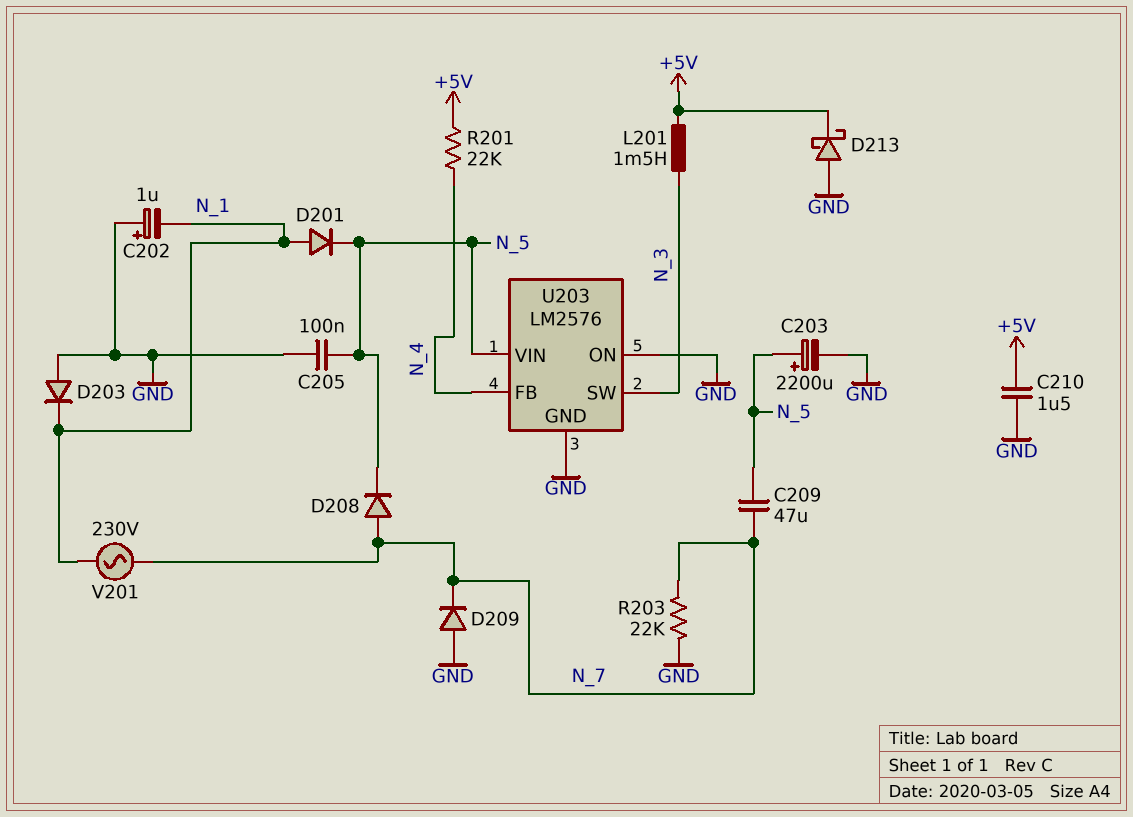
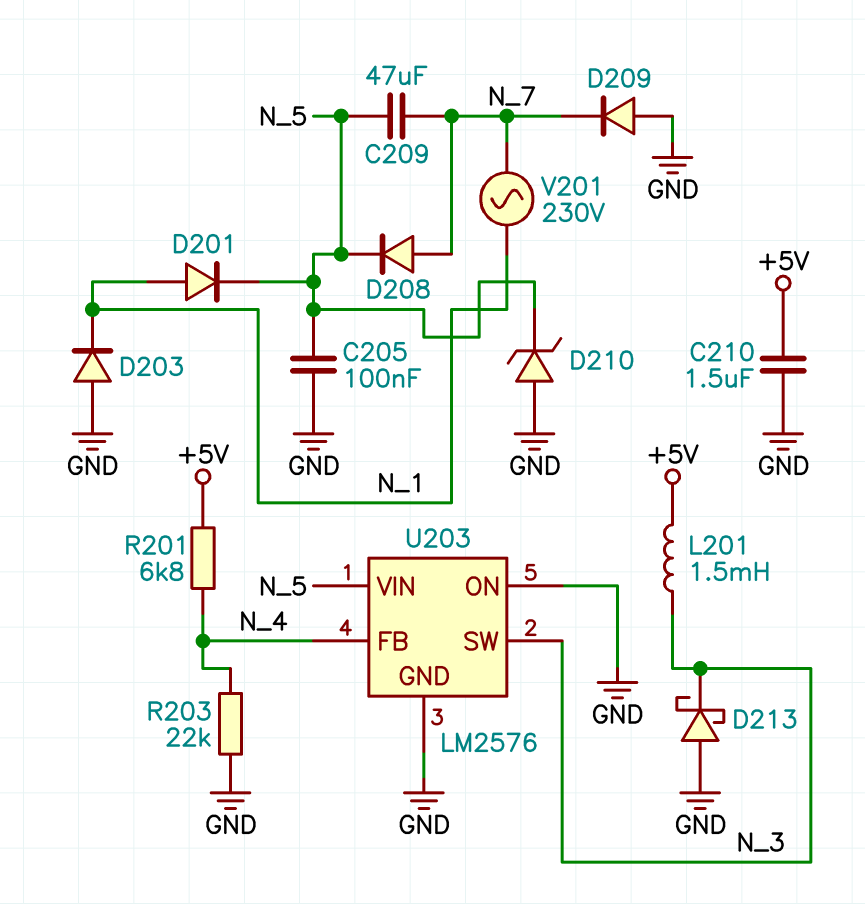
C202: 1uF (plus GND, minus N_1) -> none
C203: 2200uF (plus N_5, minus GND) -> none
D210: none -> zener (A GND, K N_5)
D213: schottky (A GND, K +5V) -> schottky (A GND, K N_3)
R201: 22k (+5V, N_4) -> 6.8k (+5V, N_4)
R203: 22k (GND, N_7) -> 22k (GND, N_4)

